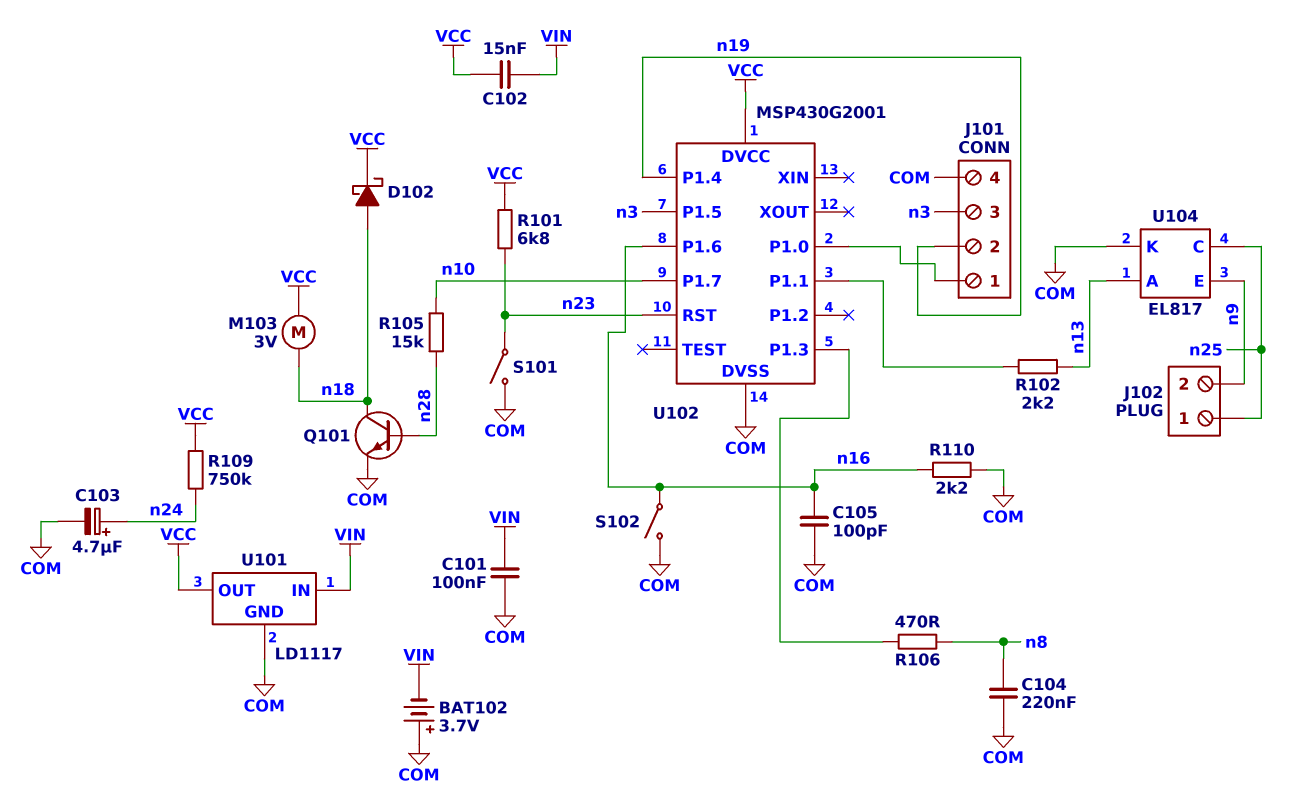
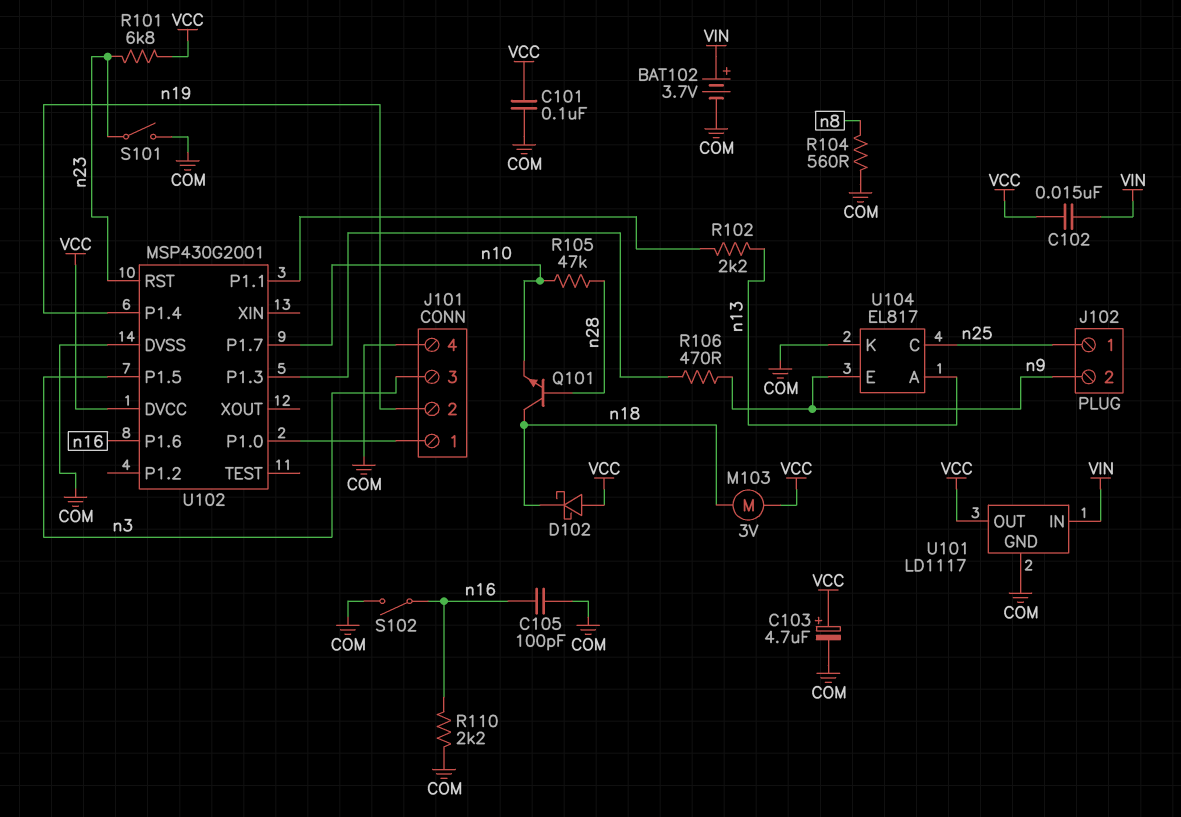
BAT102: 3.7V (plus COM, minus VIN) -> 3.7V (plus VIN, minus COM)
C101: 100nF (COM, VIN) -> 100nF (COM, VCC)
C103: 4.7uF (plus n24, minus COM) -> 4.7uF (plus VCC, minus COM)
C104: 220nF (COM, n8) -> none
D102: schottky (A n18, K VCC) -> schottky (A VCC, K n18)
Q101: NPN (B n28, C n18, E COM) -> NPN (B n28, C n18, E n10)
R104: none -> 560 (COM, n8)
R105: 15k (n10, n28) -> 47k (n10, n28)
R106: 470 (U102/P1.3, n8) -> 470 (U102/P1.3, n9)
R109: 750k (VCC, n24) -> none

